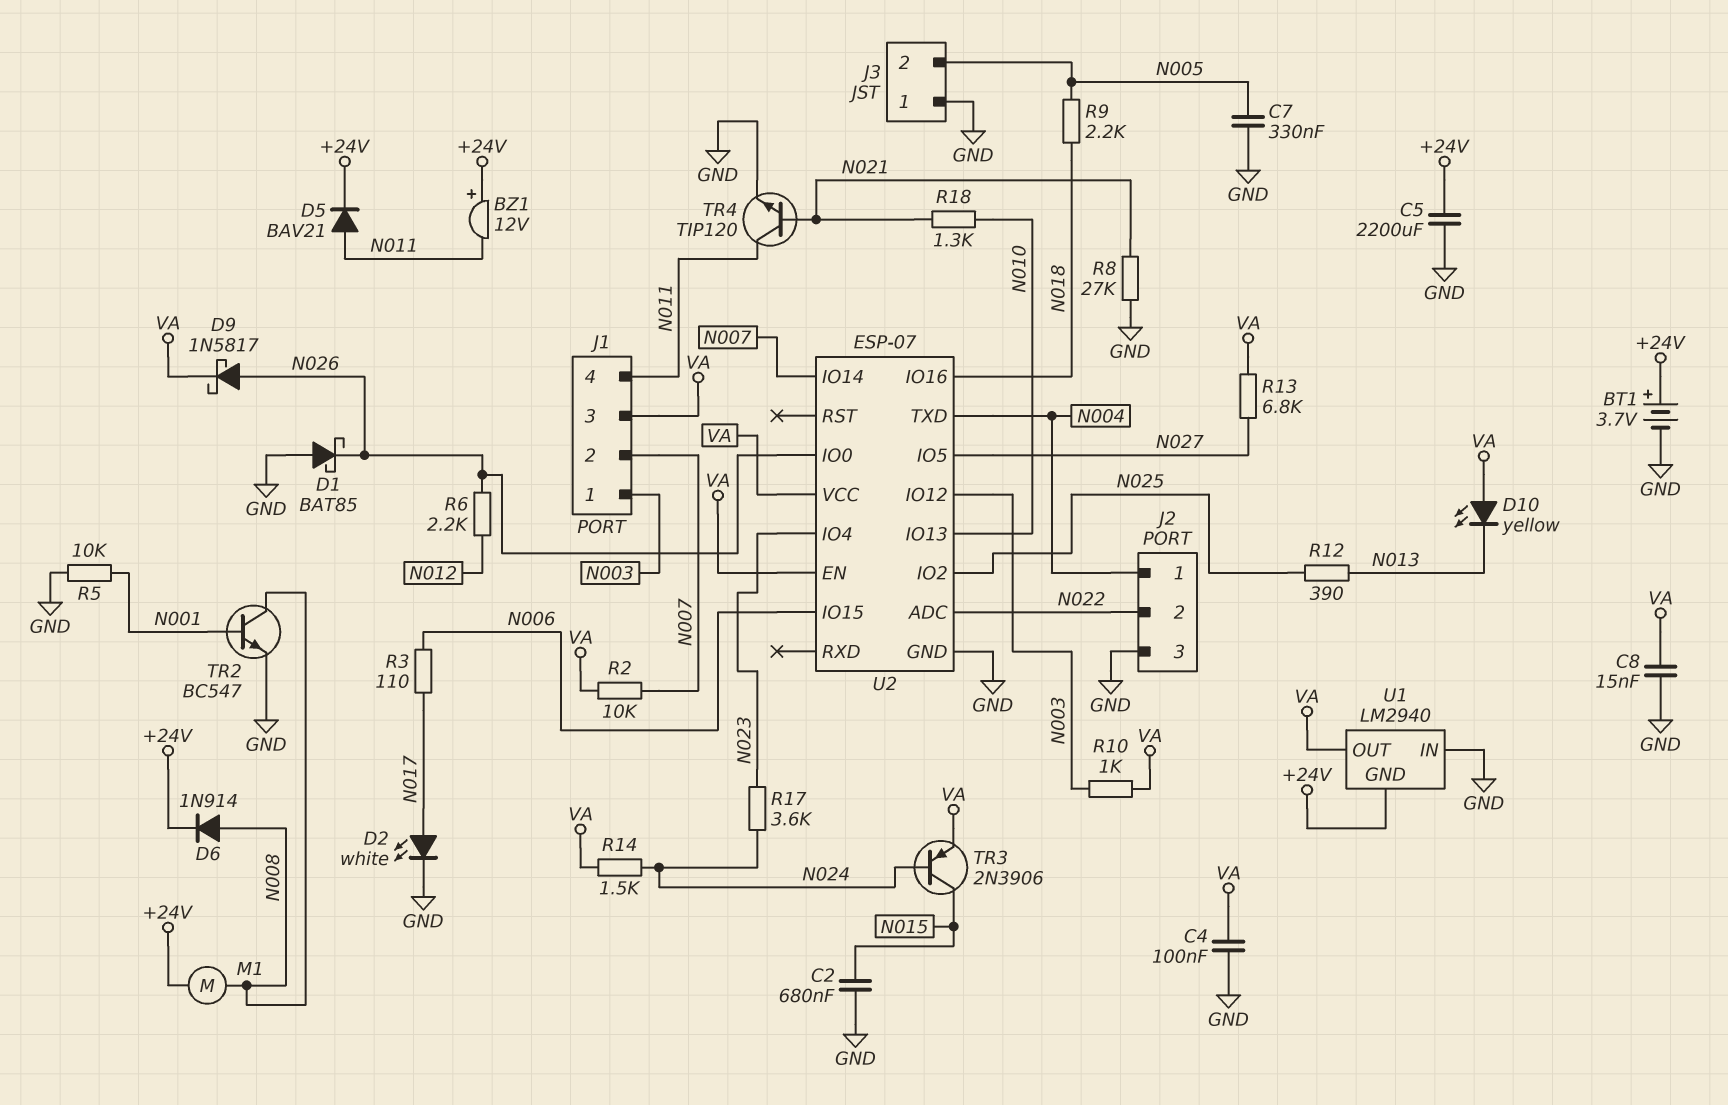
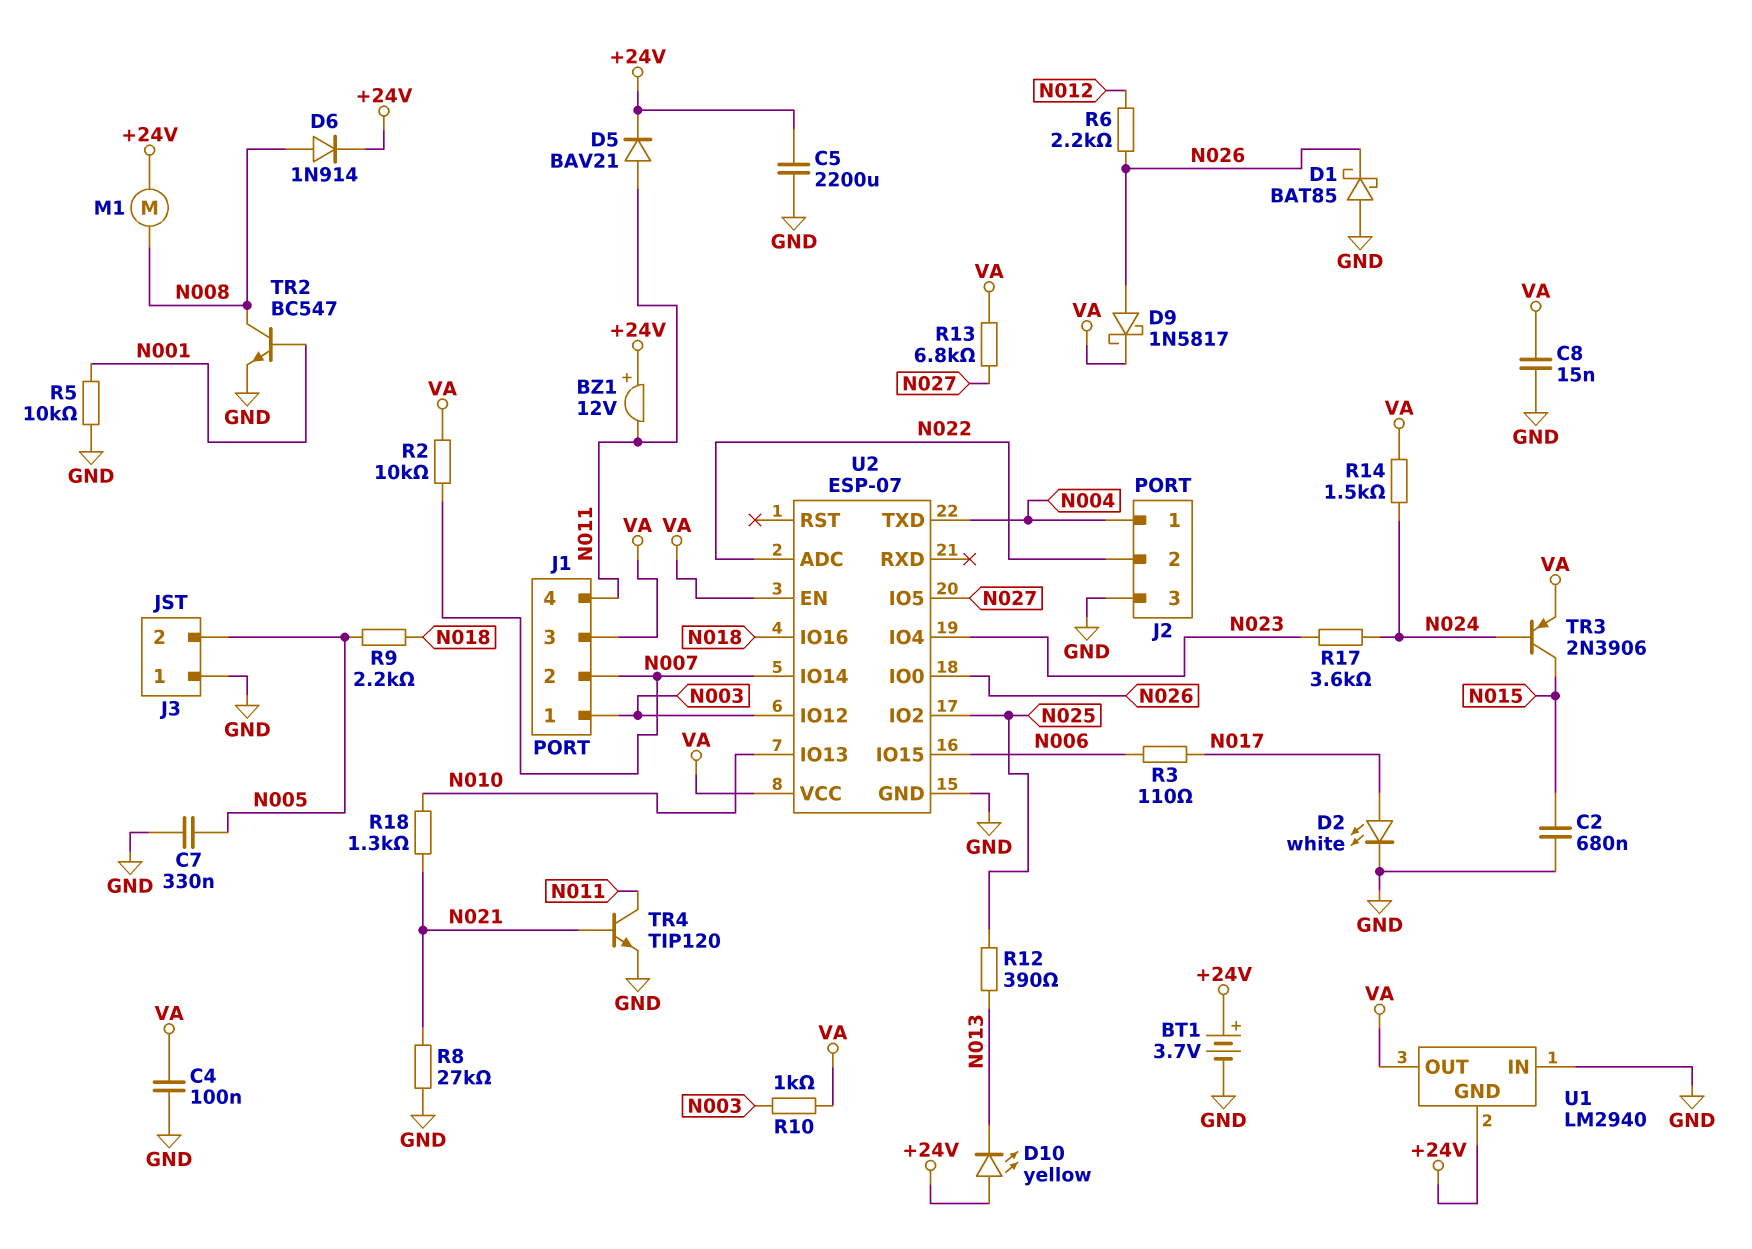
D10: LED yellow (A VA, K N013) -> LED yellow (A +24V, K N013)

